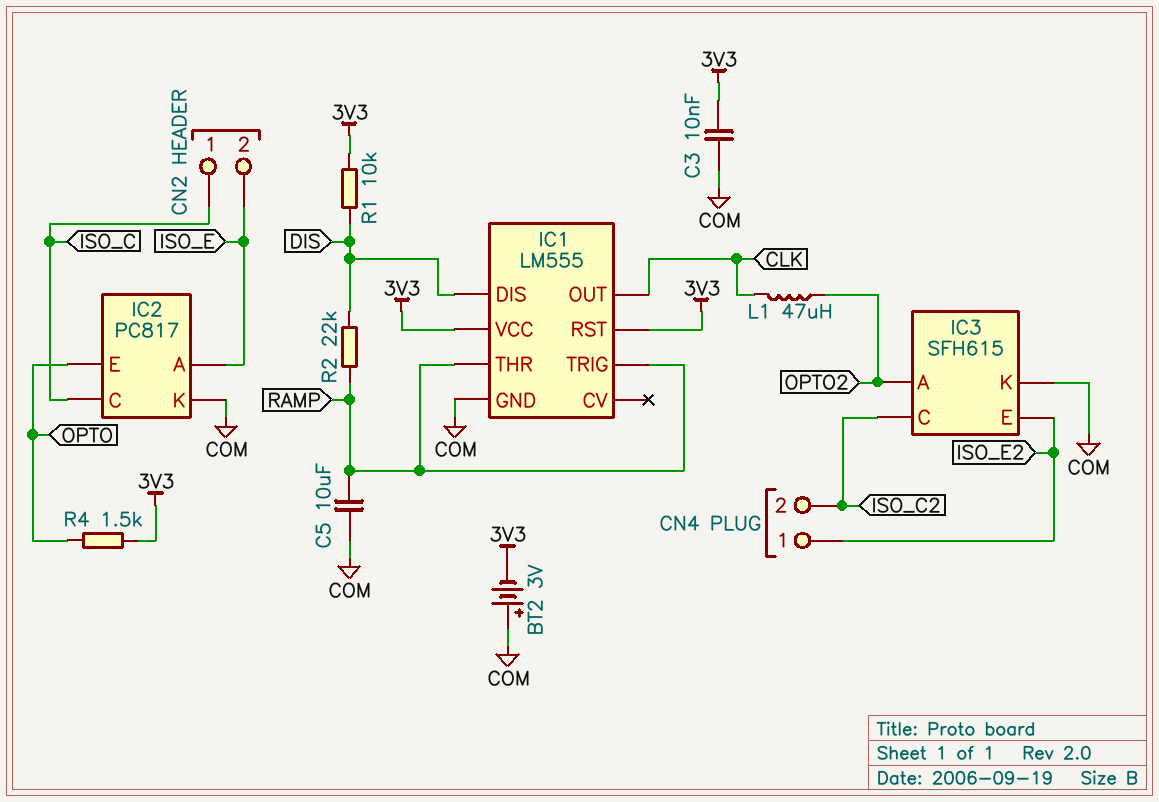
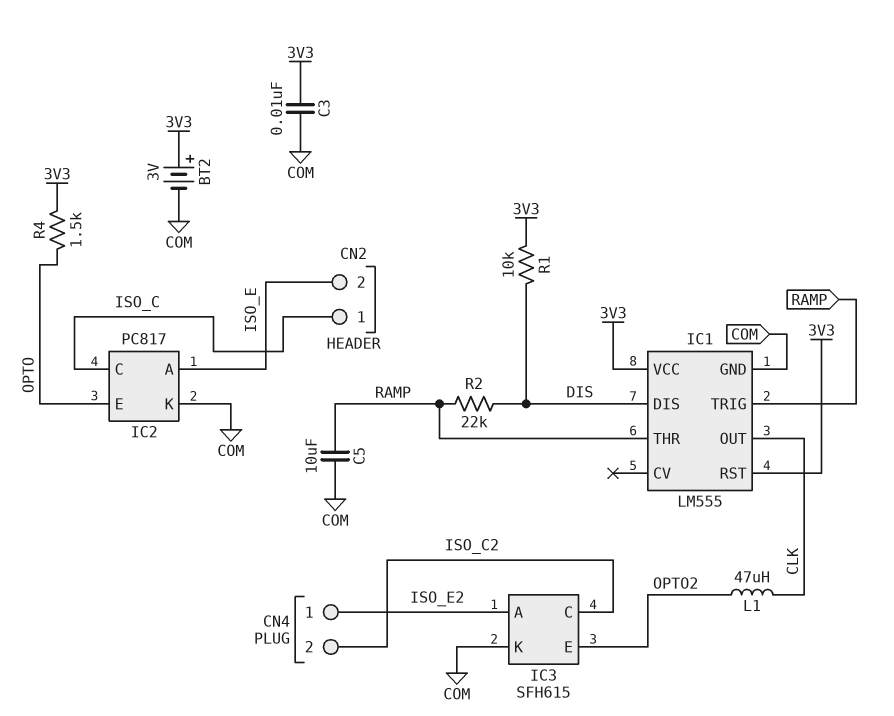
BT2: 3V (plus COM, minus 3V3) -> 3V (plus 3V3, minus COM)
IC3 pin A: OPTO2 -> ISO_E2
IC3 pin E: ISO_E2 -> OPTO2

